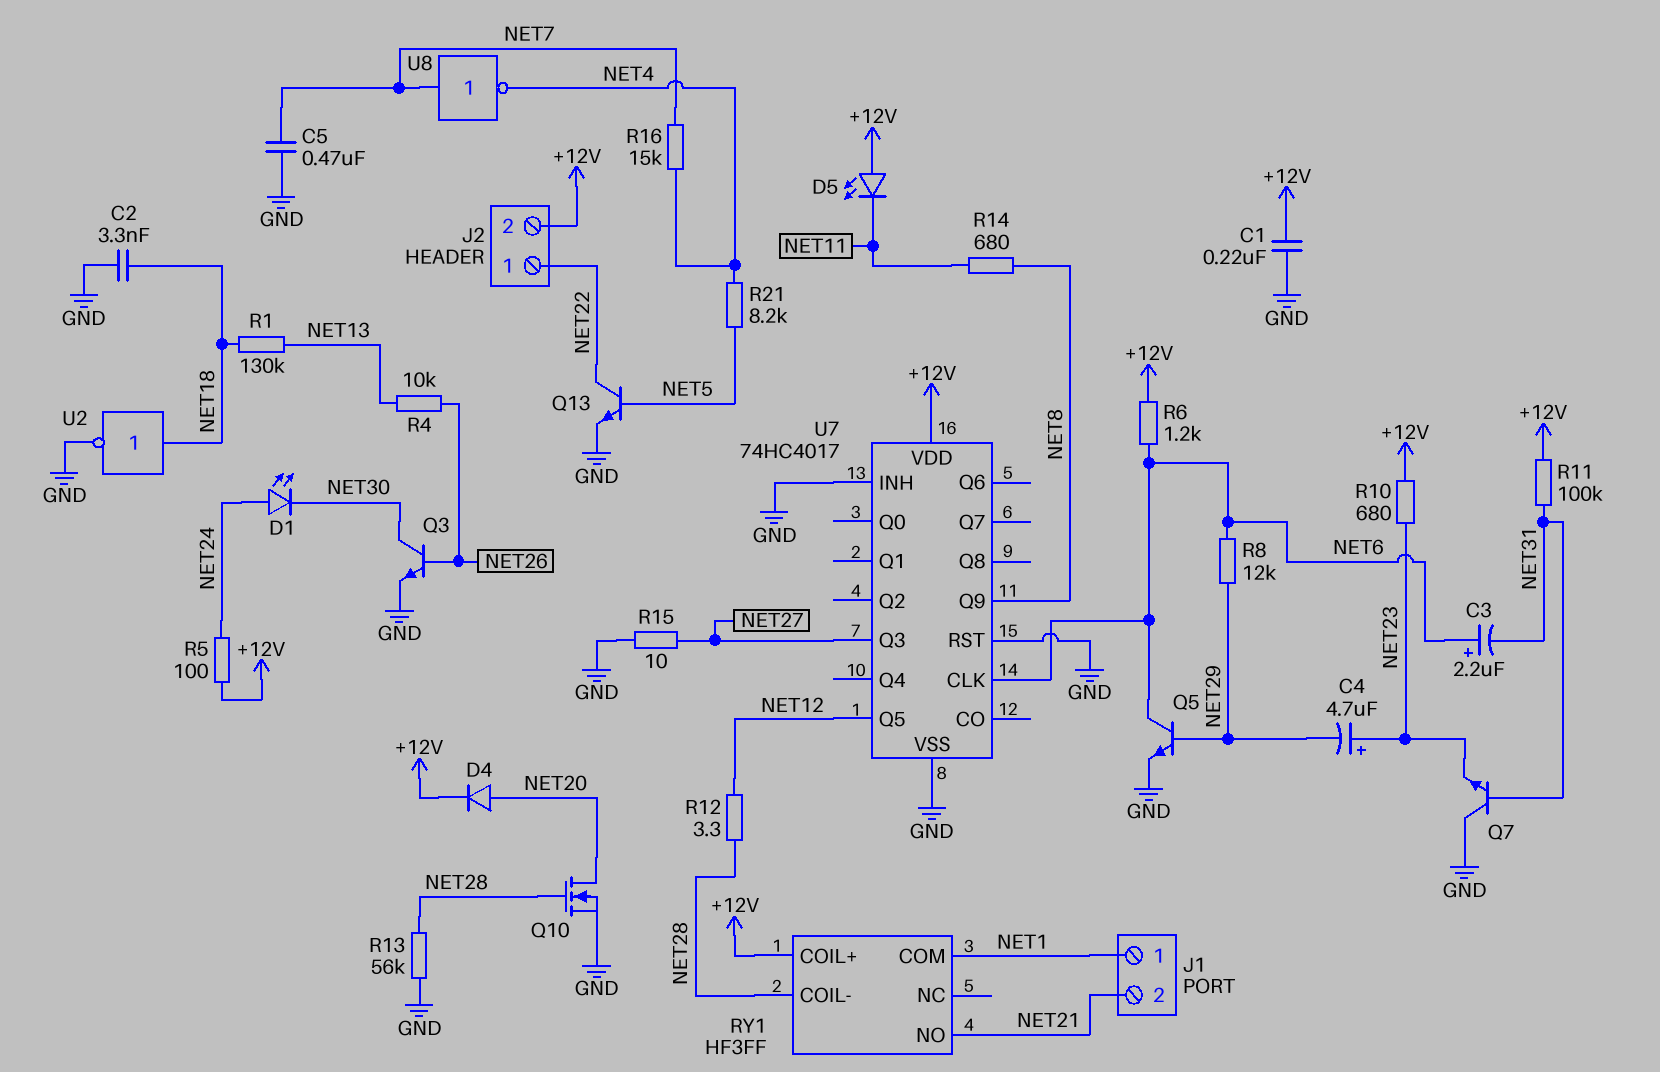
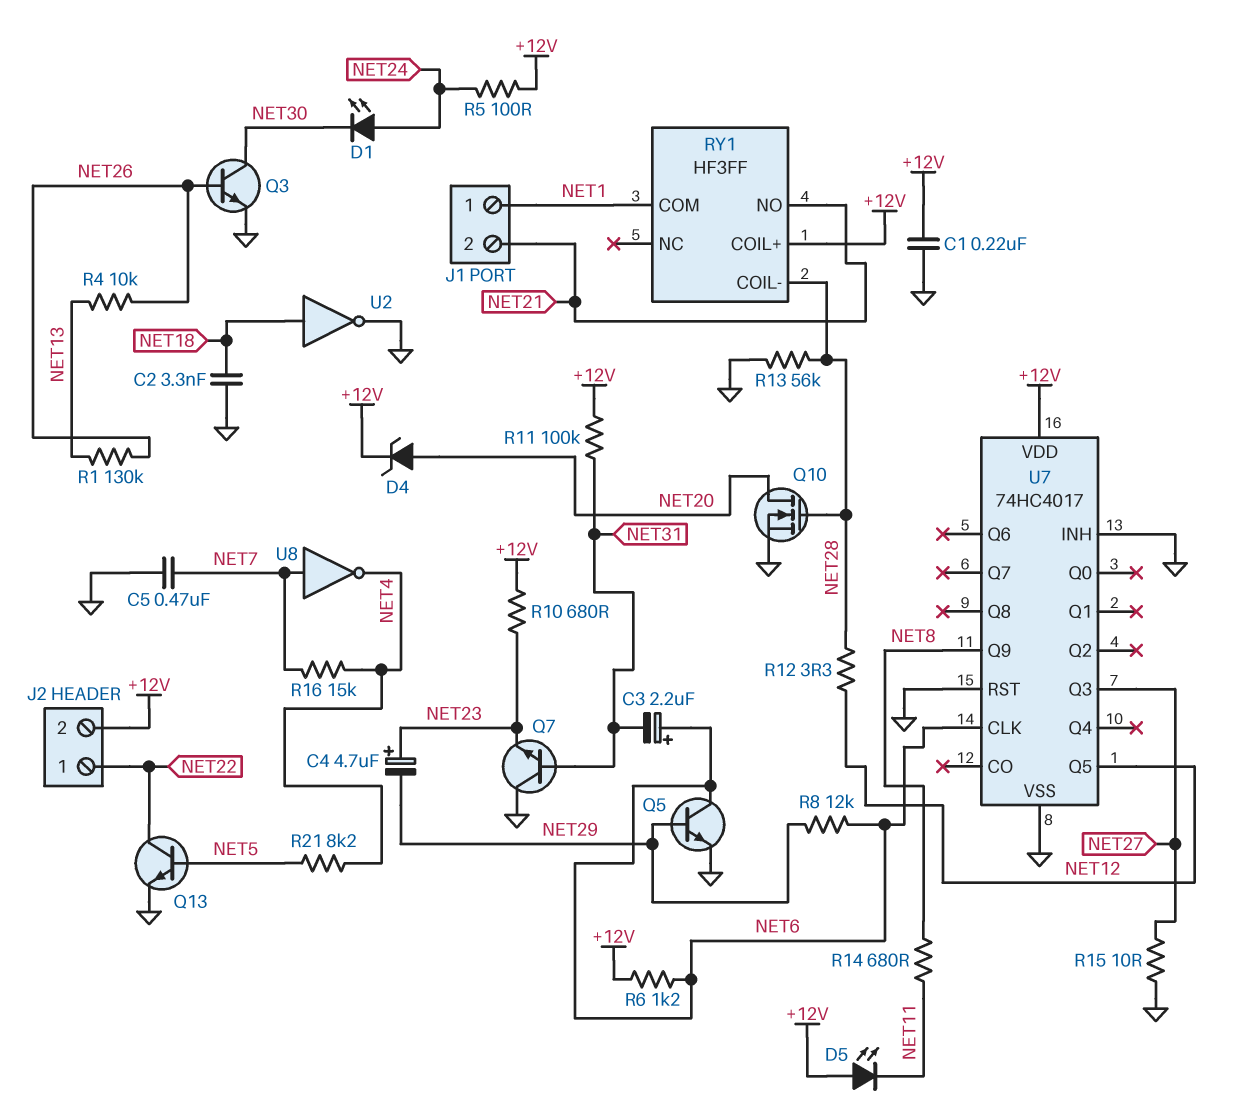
D4: diode (A NET20, K +12V) -> zener (A NET20, K +12V)
R1: 130k (NET13, NET18) -> 130k (NET13, NET26)

